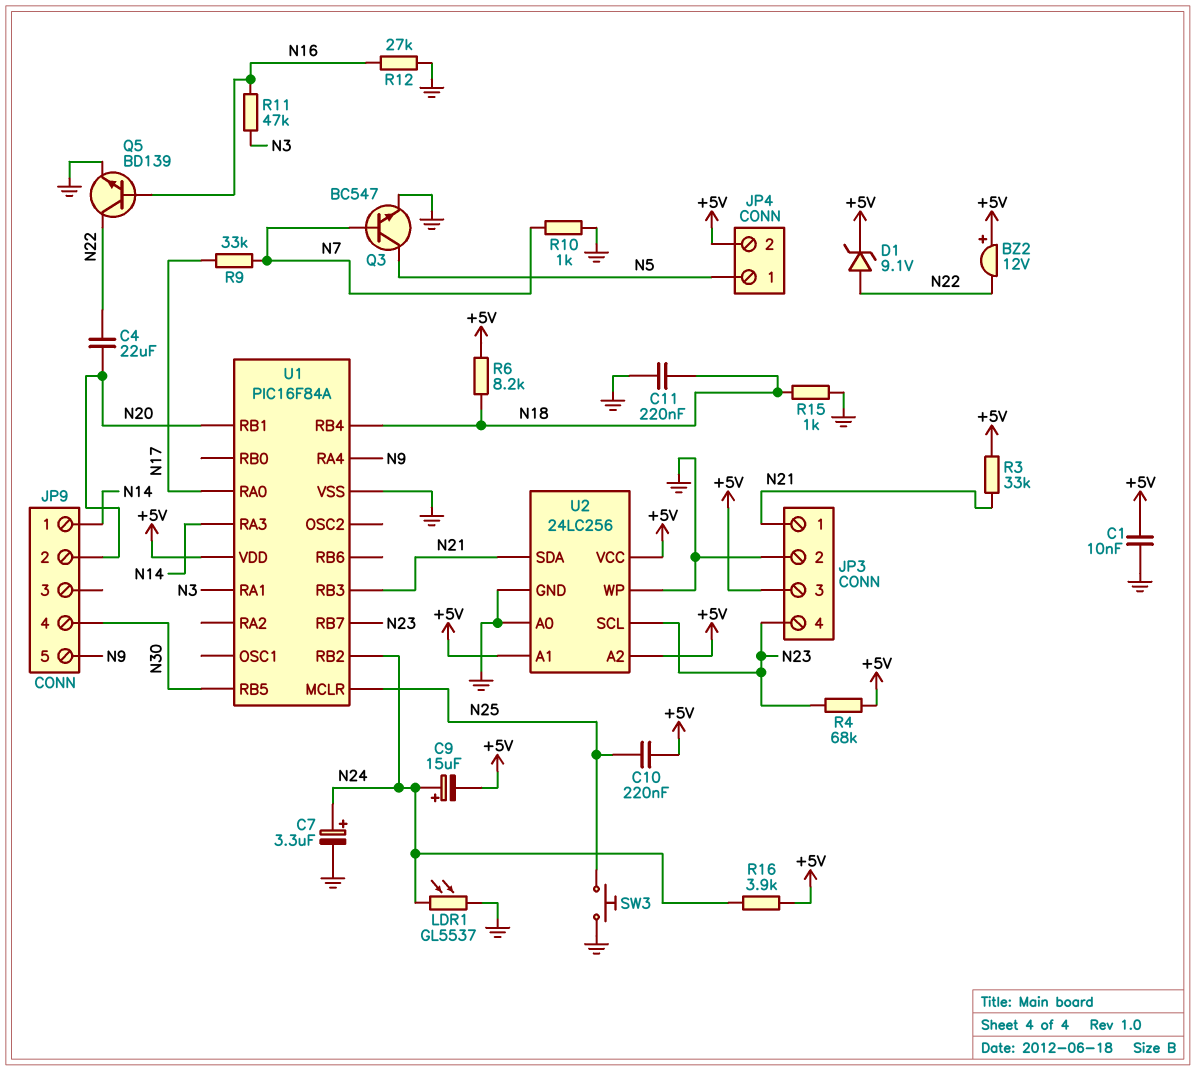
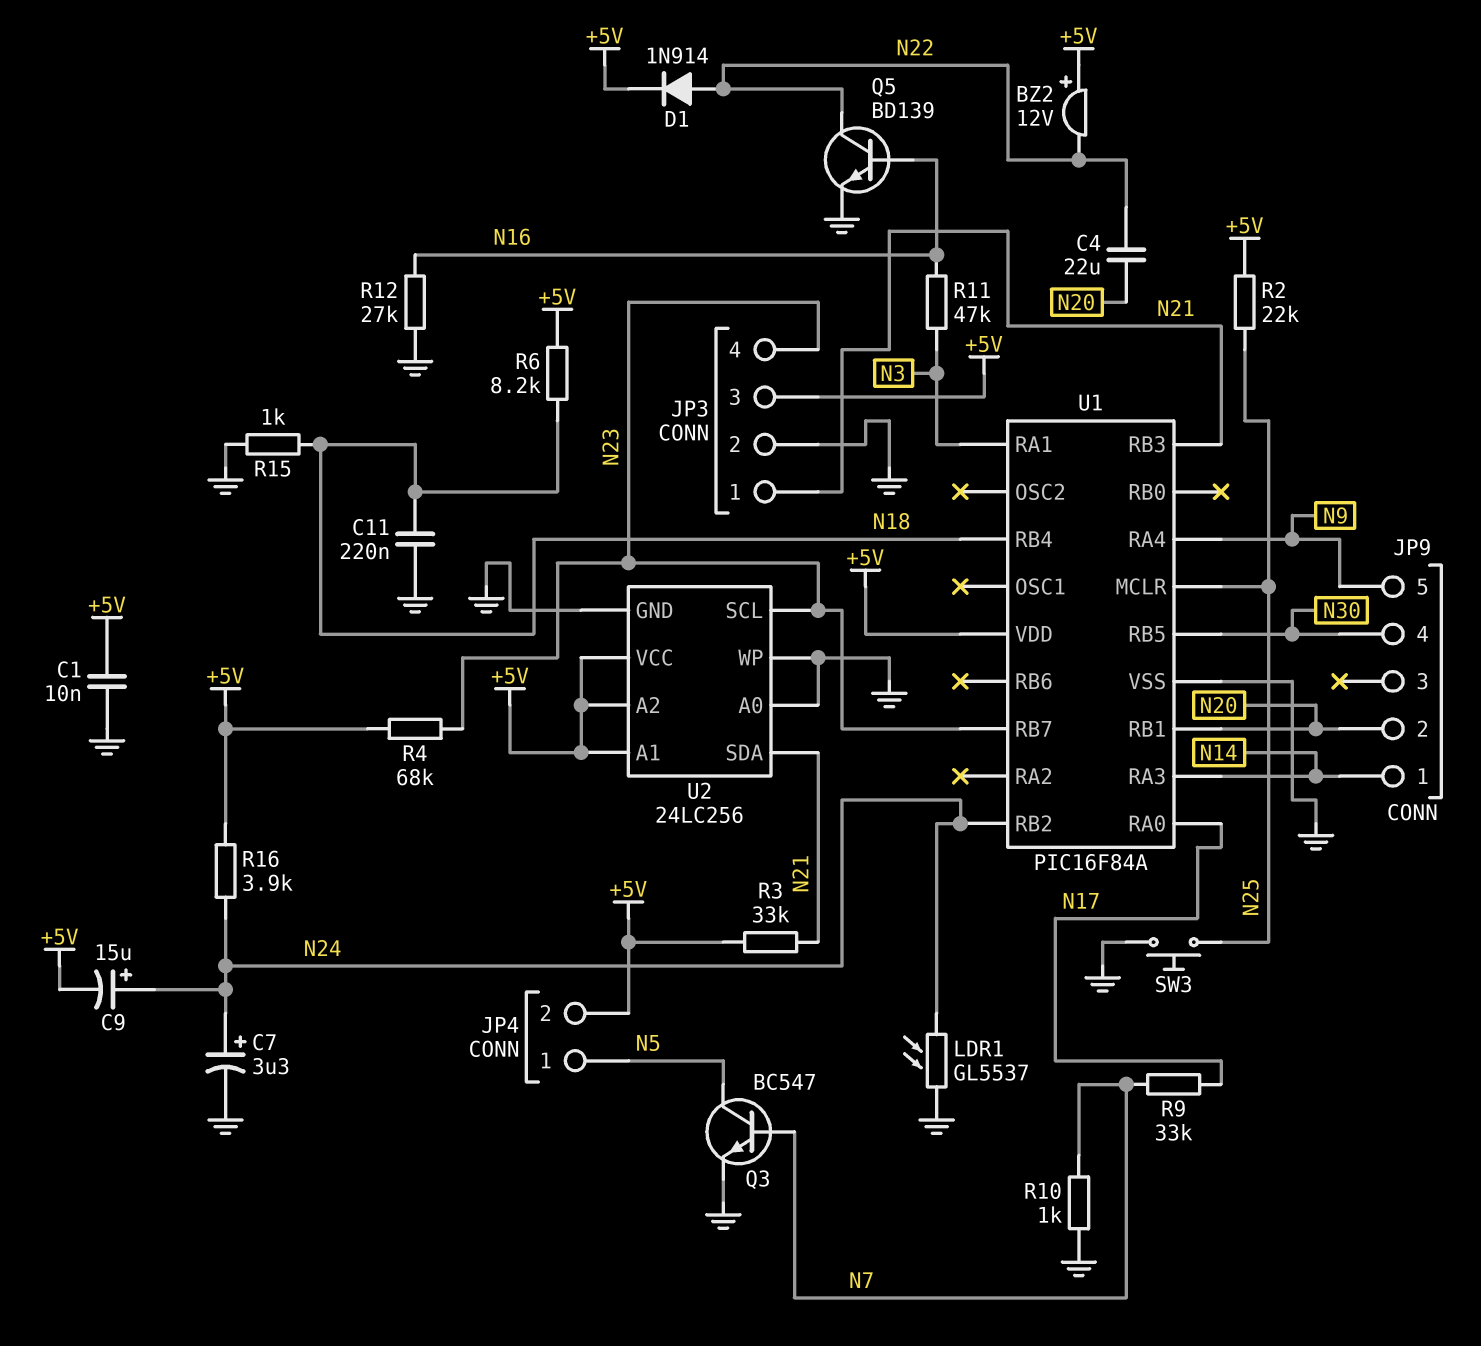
C10: 220nF (+5V, N25) -> none
D1: zener 9.1V (A N22, K +5V) -> diode 1N914 (A N22, K +5V)
R2: none -> 22k (+5V, N25)

